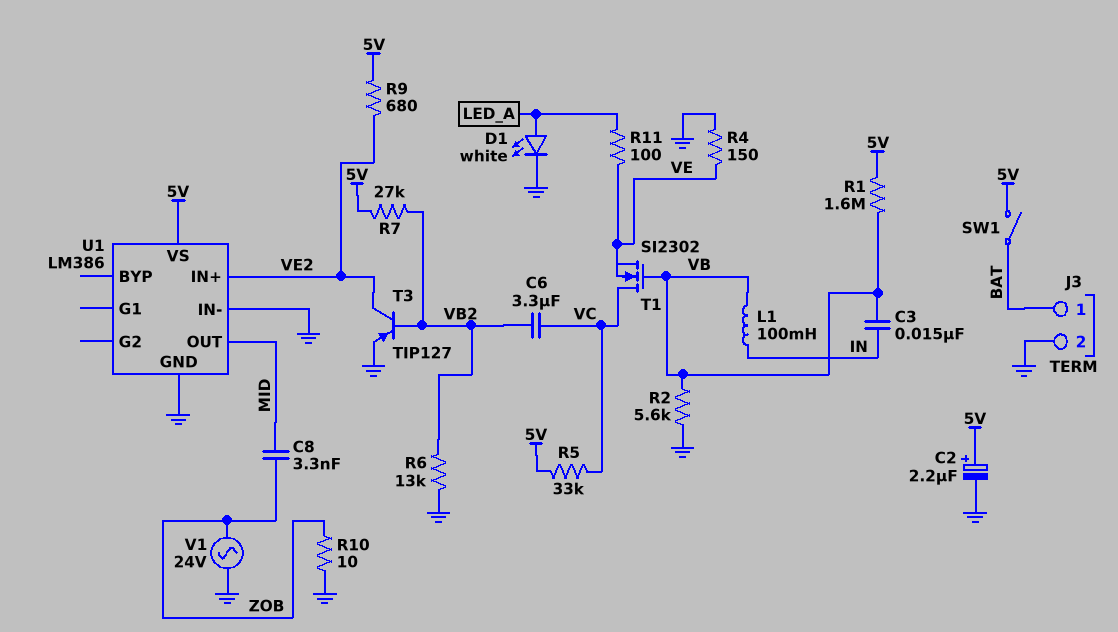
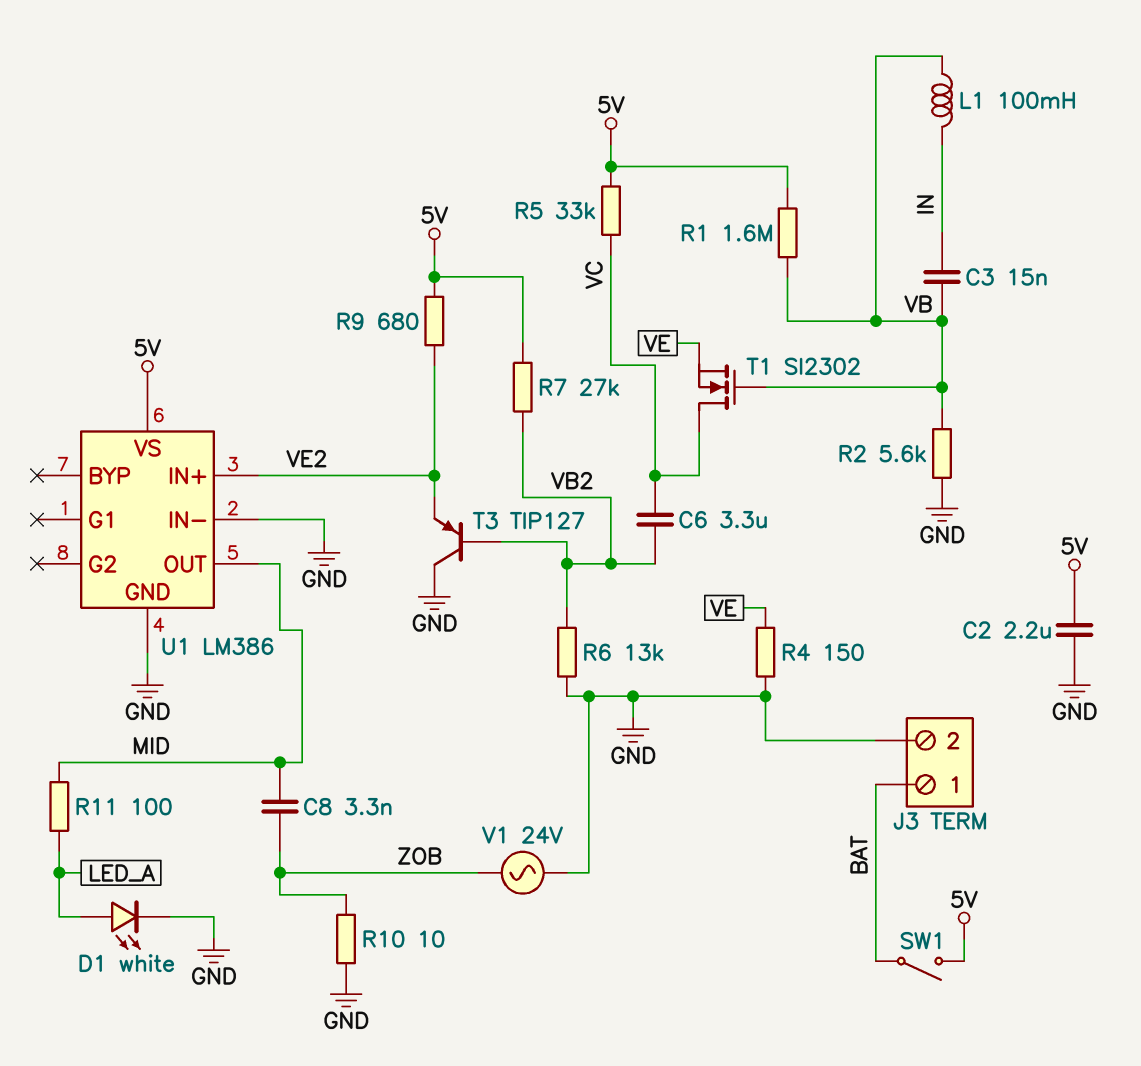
C2: 2.2uF (plus 5V, minus GND) -> 2.2uF (5V, GND)
R11: 100 (LED_A, VE) -> 100 (LED_A, MID)
T3: PNP TIP127 (B VB2, C VE2, E GND) -> PNP TIP127 (B VB2, C GND, E VE2)

